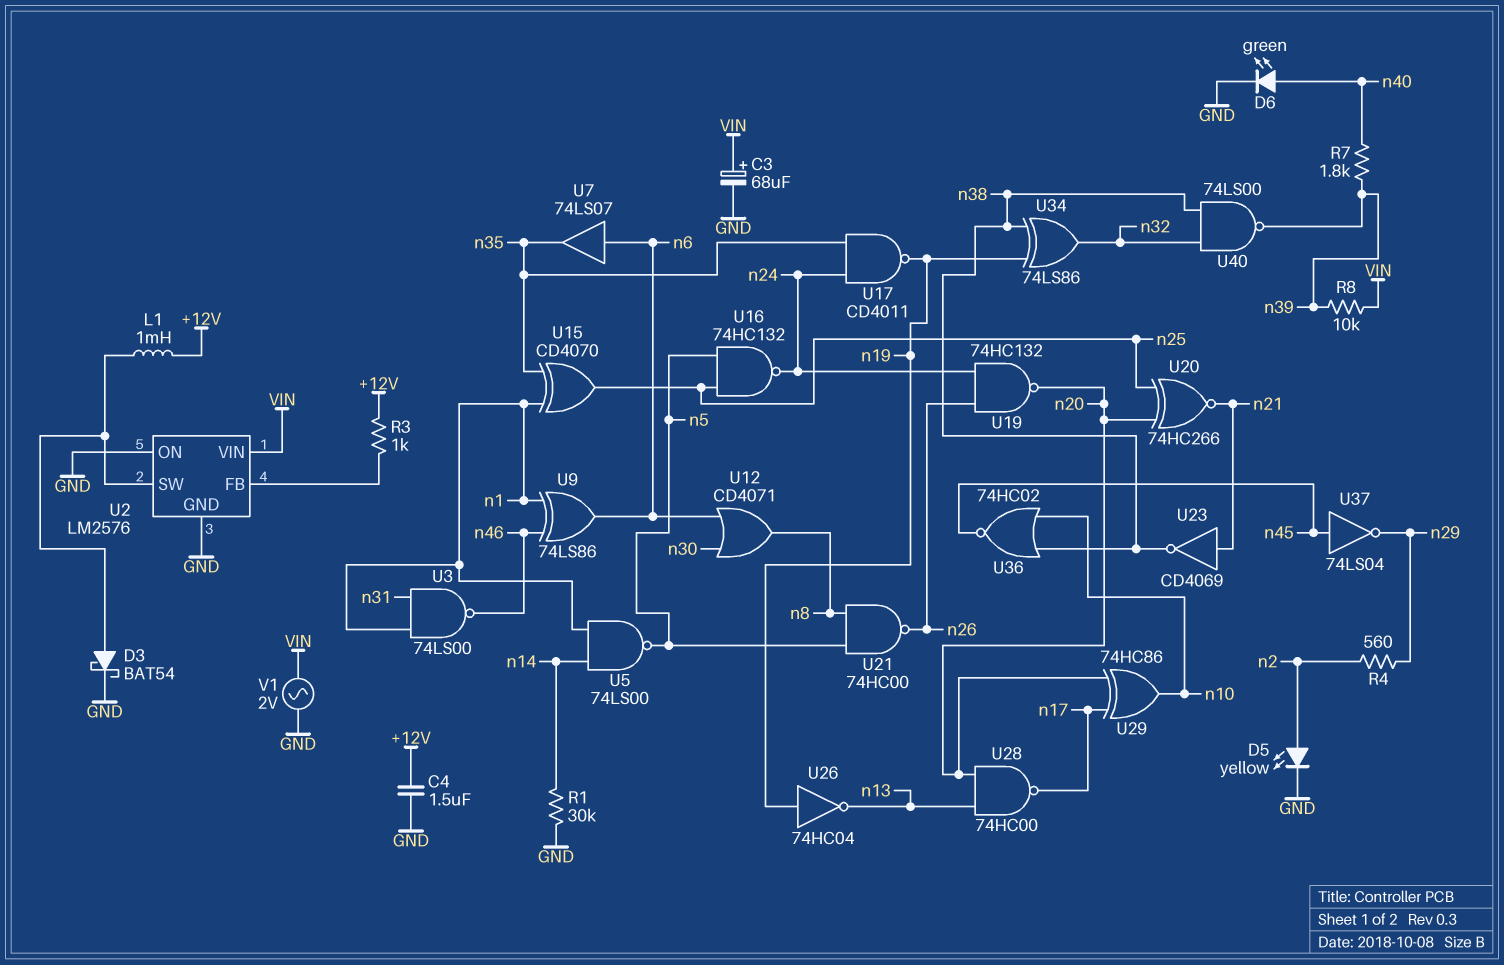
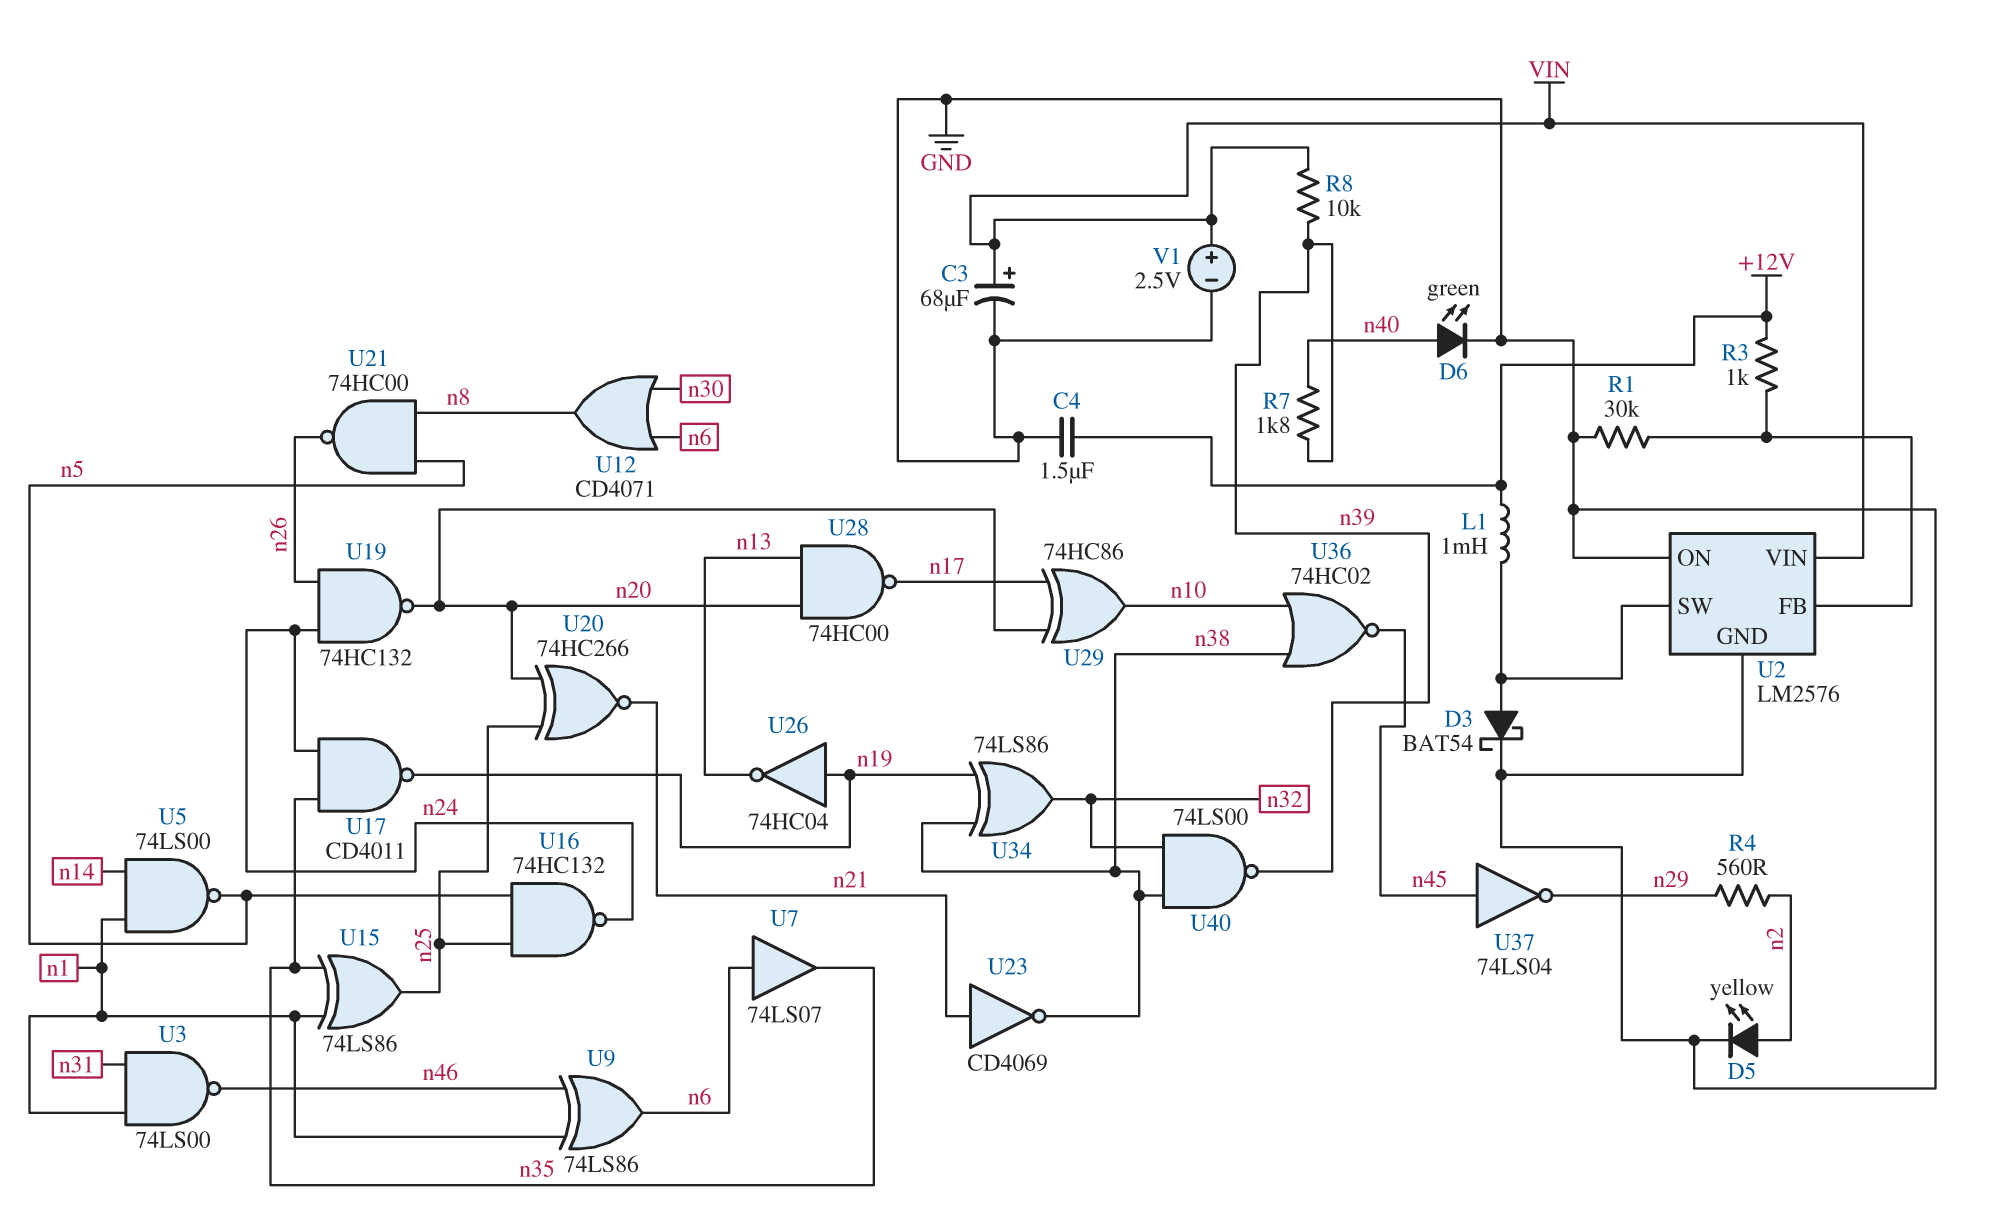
R1: 30k (GND, n14) -> 30k (GND, U2/FB)
U15: XOR CD4070 (in n1, in n35, out n25) -> XOR 74LS86 (in n1, in n35, out n25)
V1: AC 2V (GND, VIN) -> 2.5V (plus VIN, minus GND)

